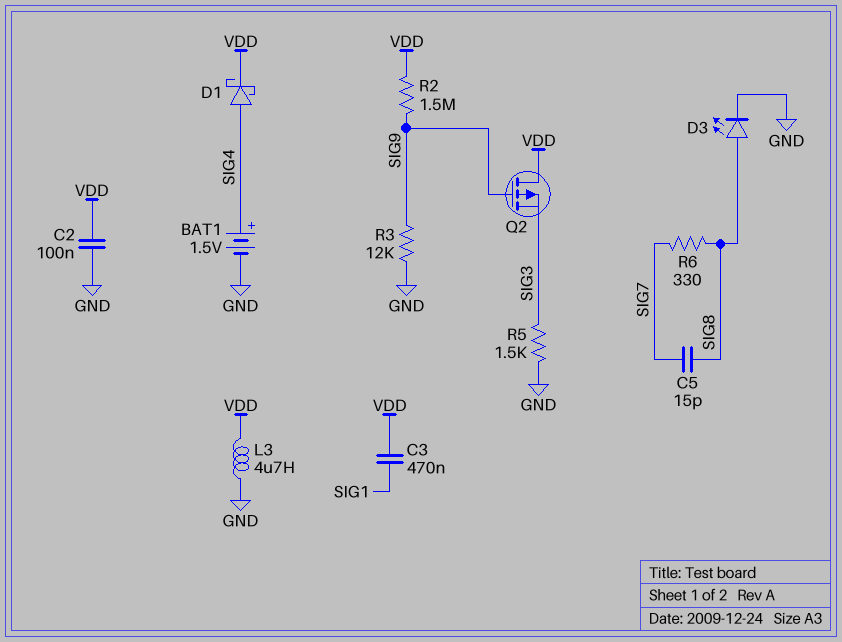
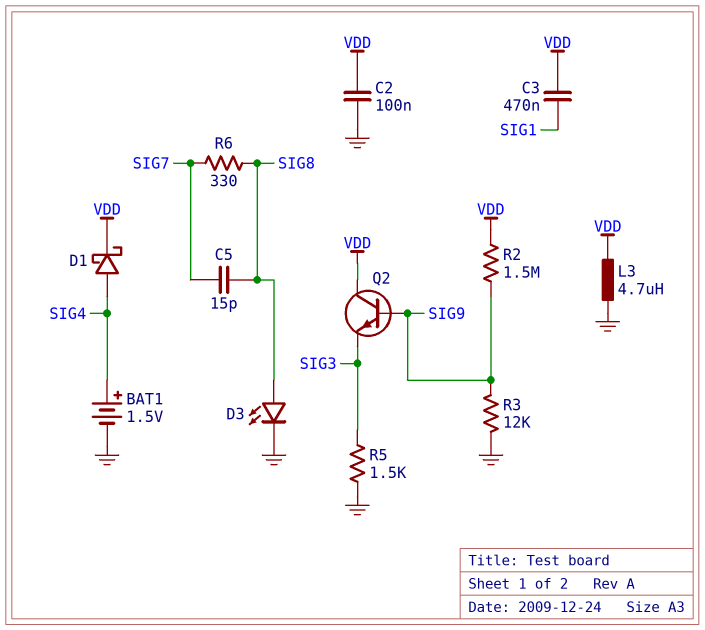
Q2: PMOS (G SIG9, D VDD, S SIG3) -> NPN (B SIG9, C VDD, E SIG3)

